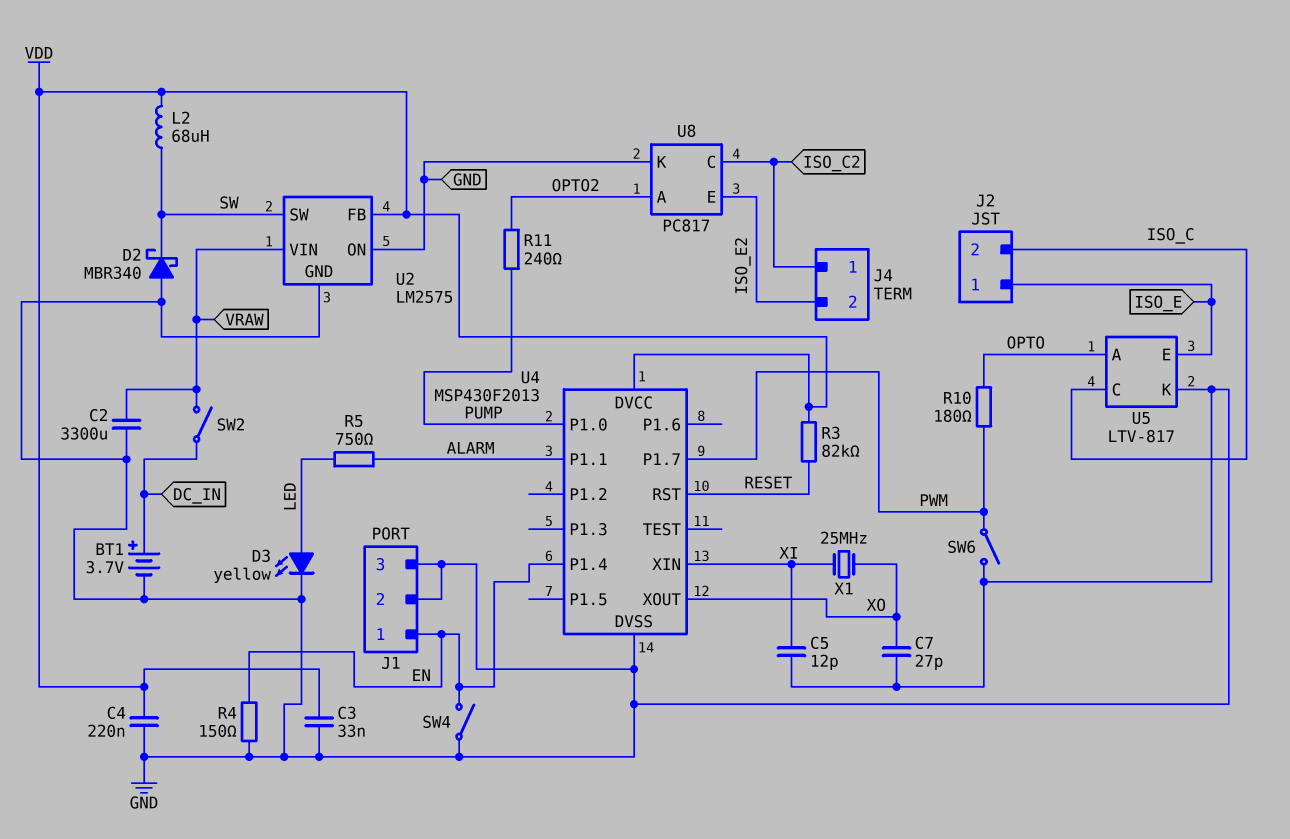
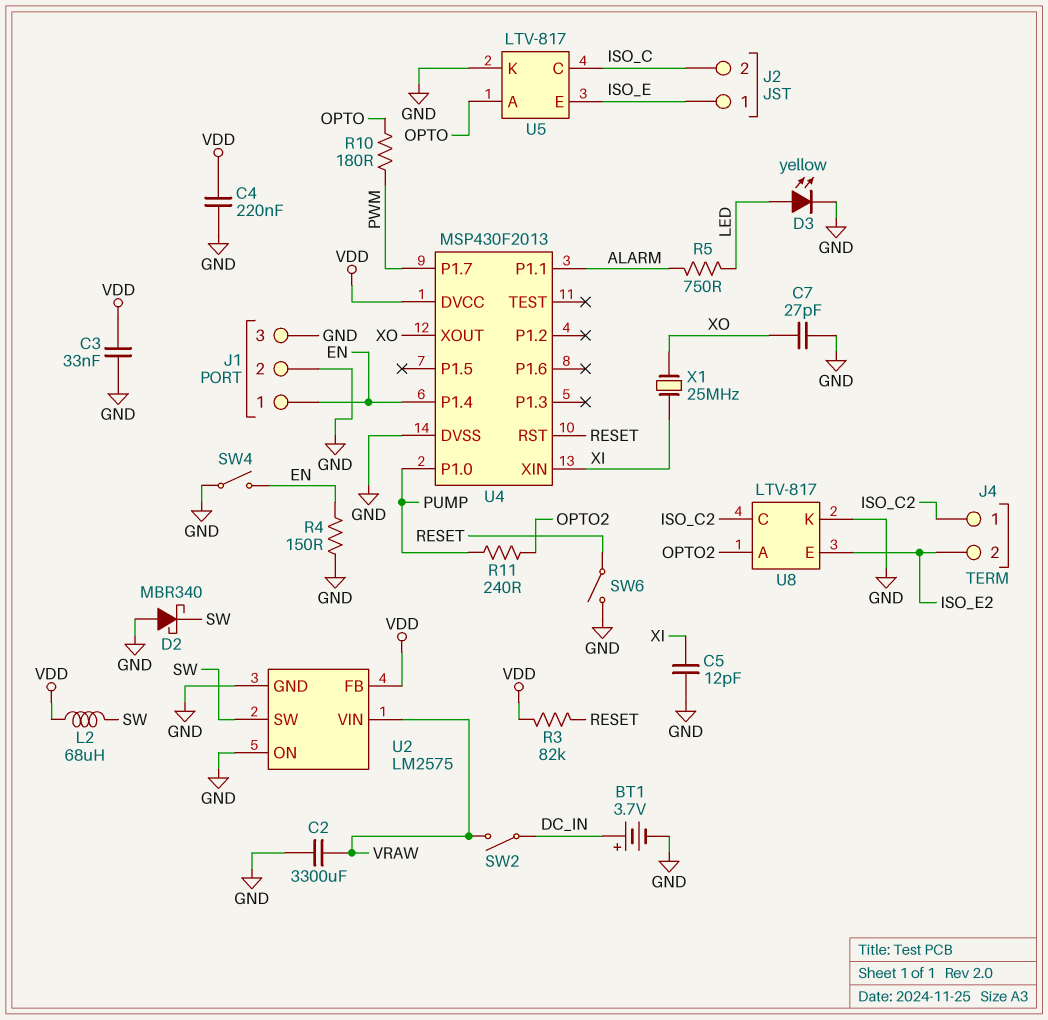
SW6: switch (GND, PWM) -> switch (GND, RESET)
U8: PC817 -> LTV-817

